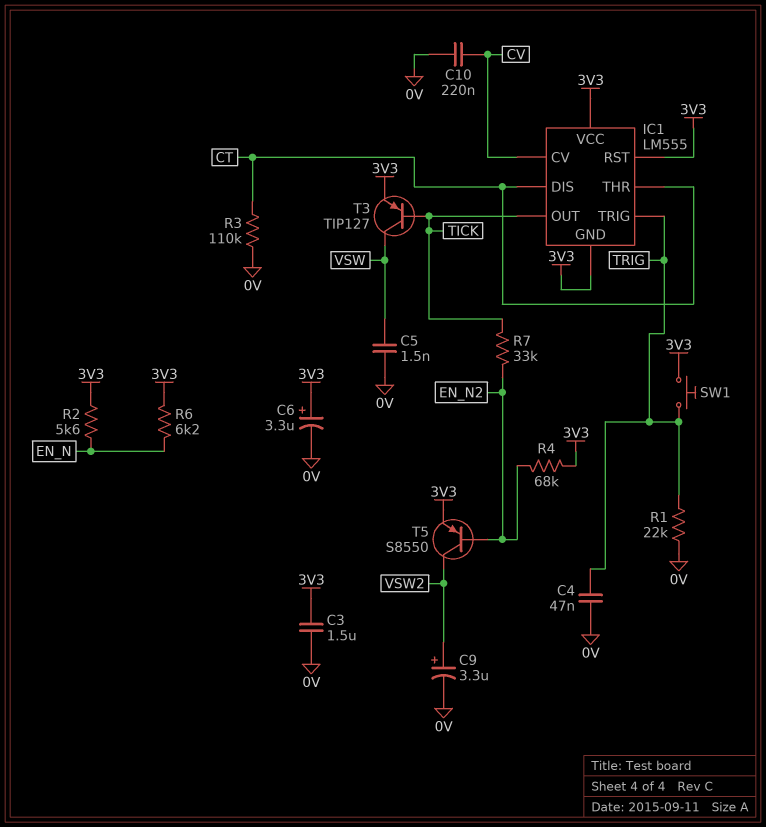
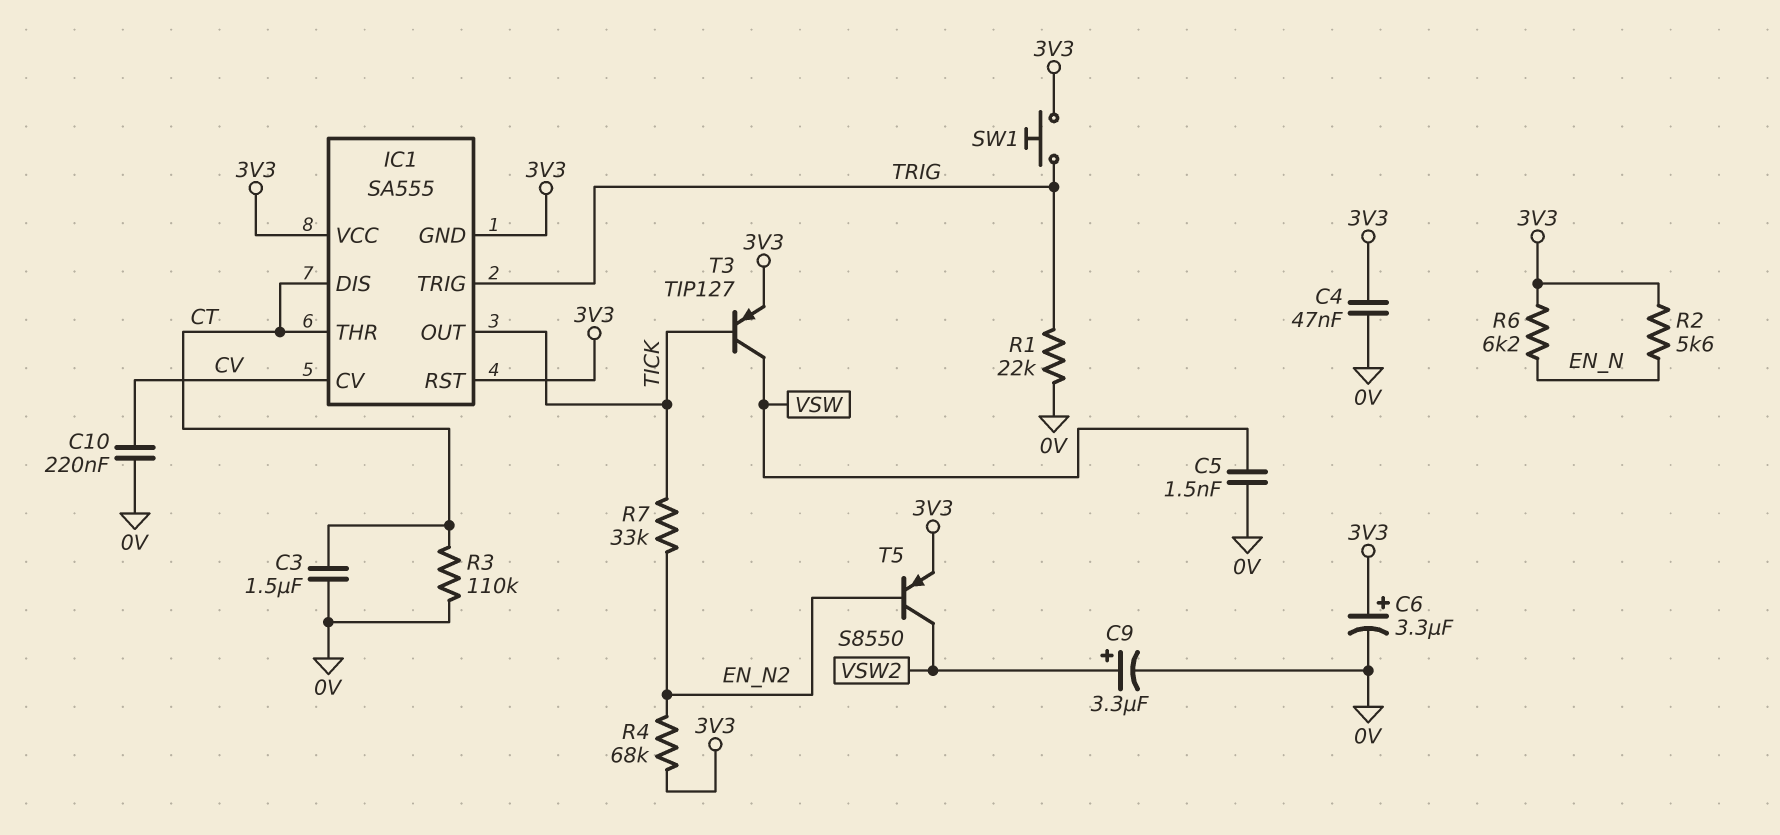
C3: 1.5uF (0V, 3V3) -> 1.5uF (0V, CT)
C4: 47nF (0V, TRIG) -> 47nF (0V, 3V3)
IC1: LM555 -> SA555

